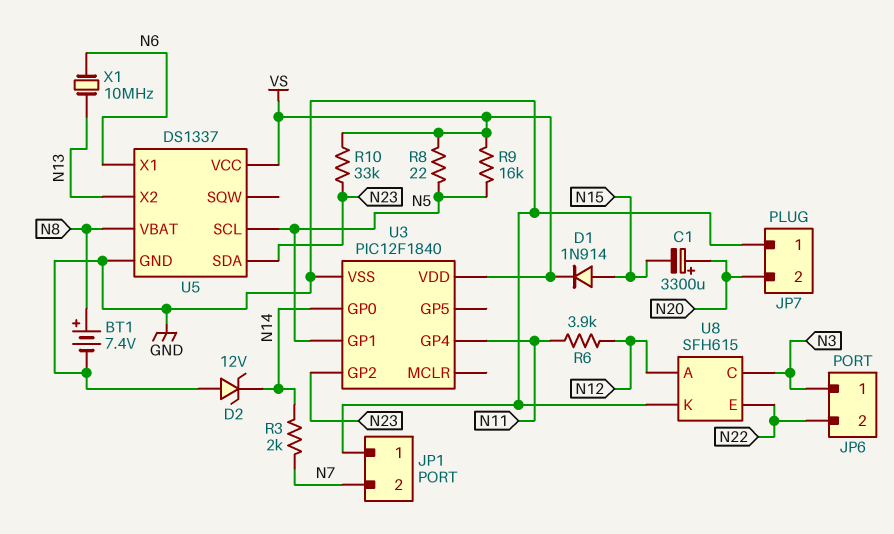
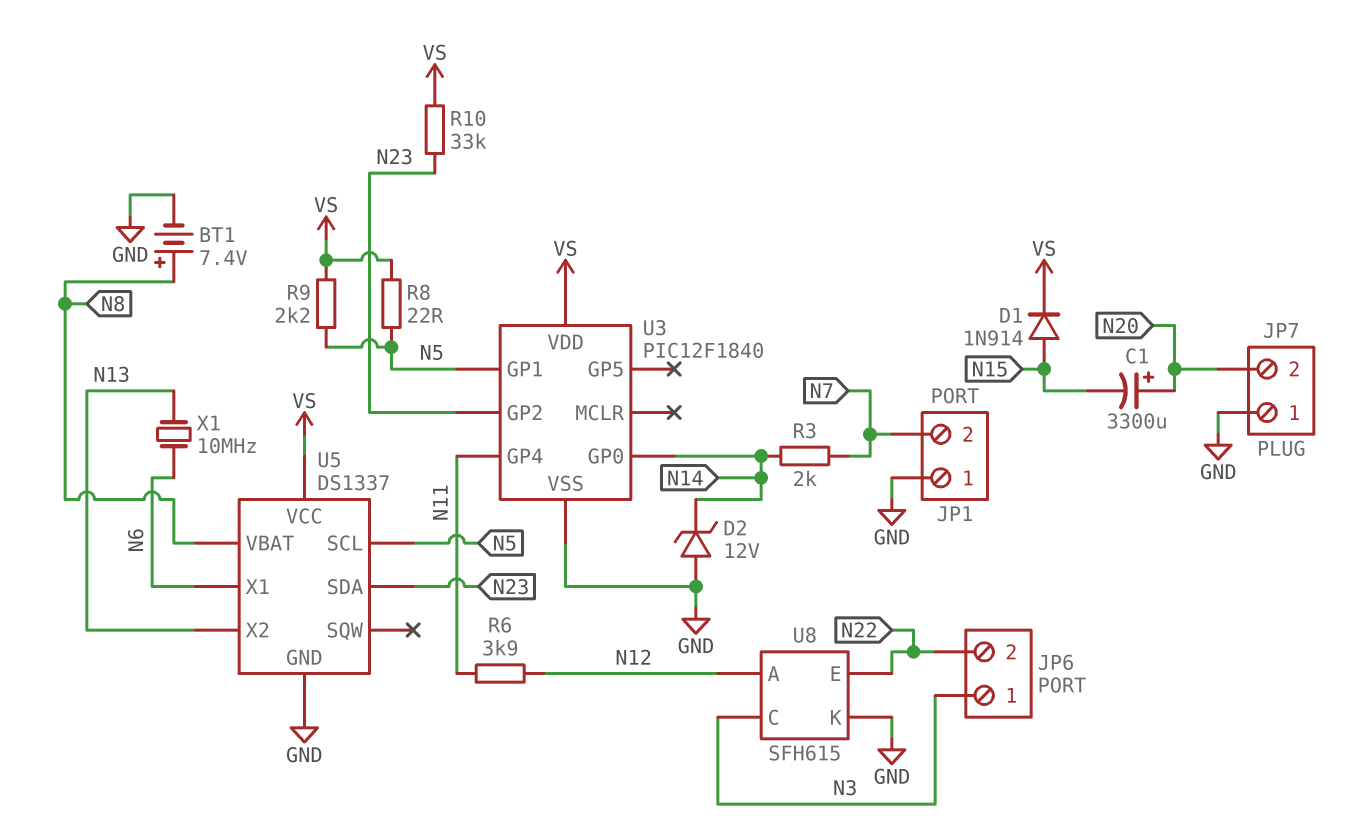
R9: 16k (N5, VS) -> 2.2k (N5, VS)

